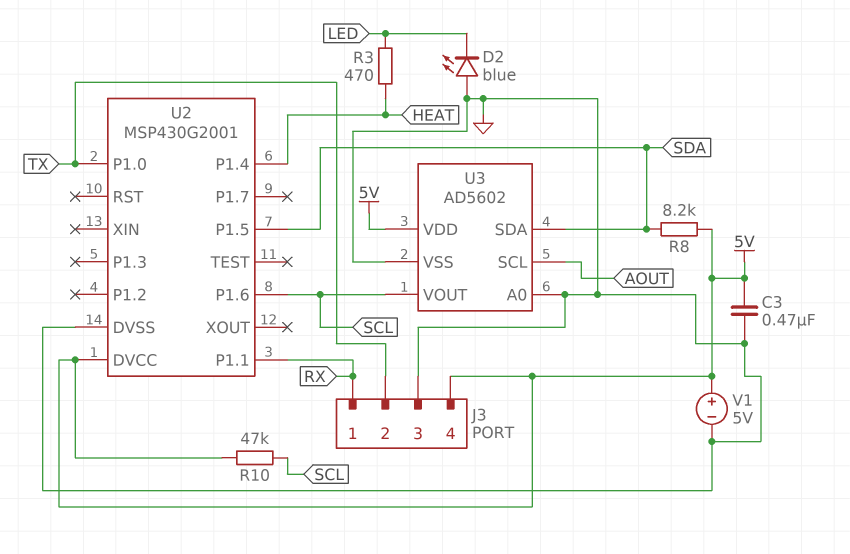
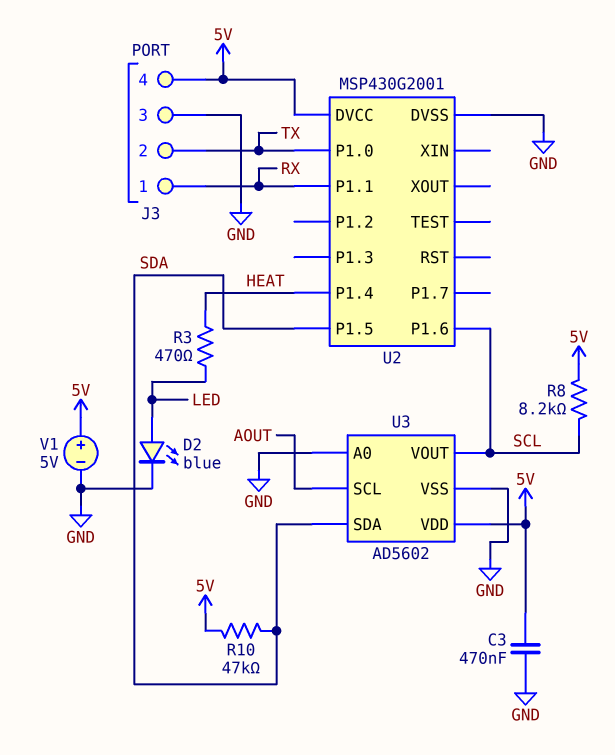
D2: LED blue (A GND, K LED) -> LED blue (A LED, K GND)
R8: 8.2k (5V, SDA) -> 8.2k (5V, SCL)
R10: 47k (5V, SCL) -> 47k (5V, SDA)

